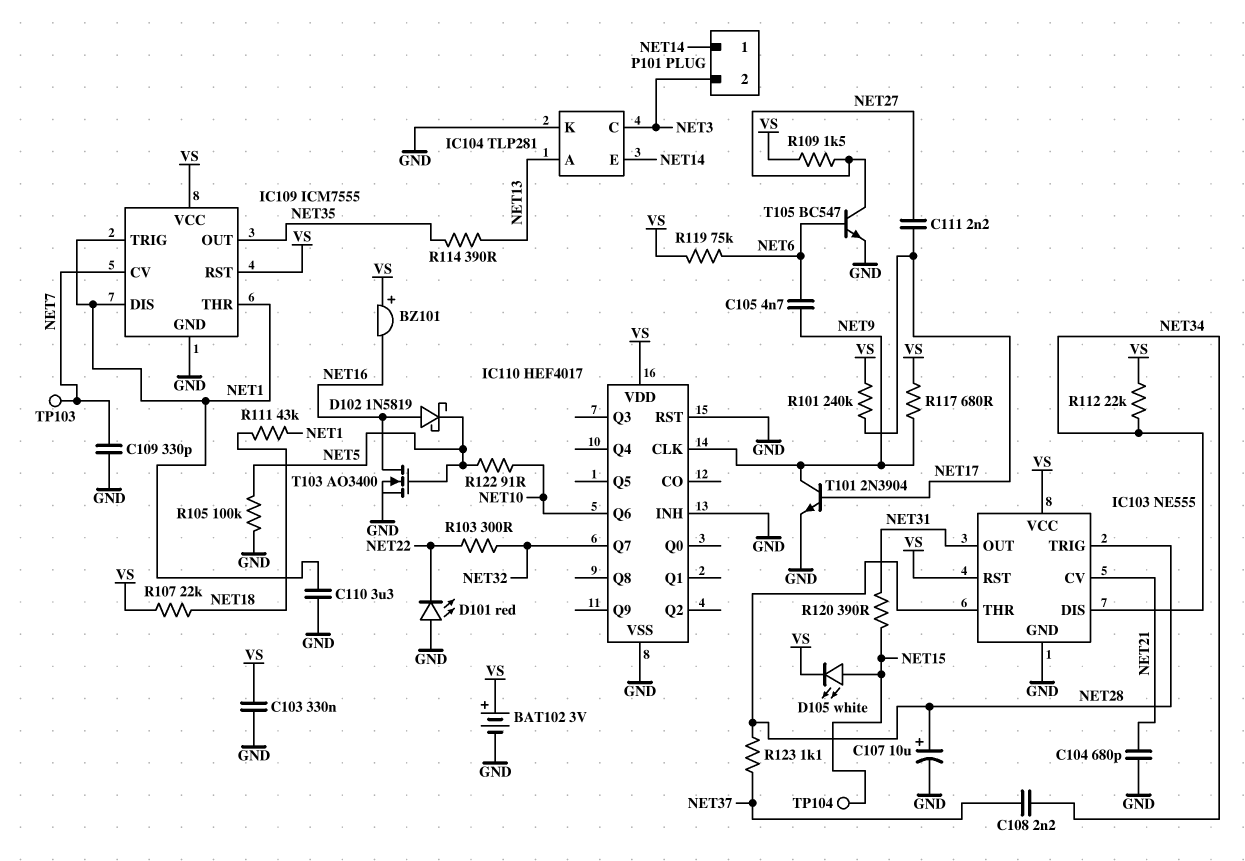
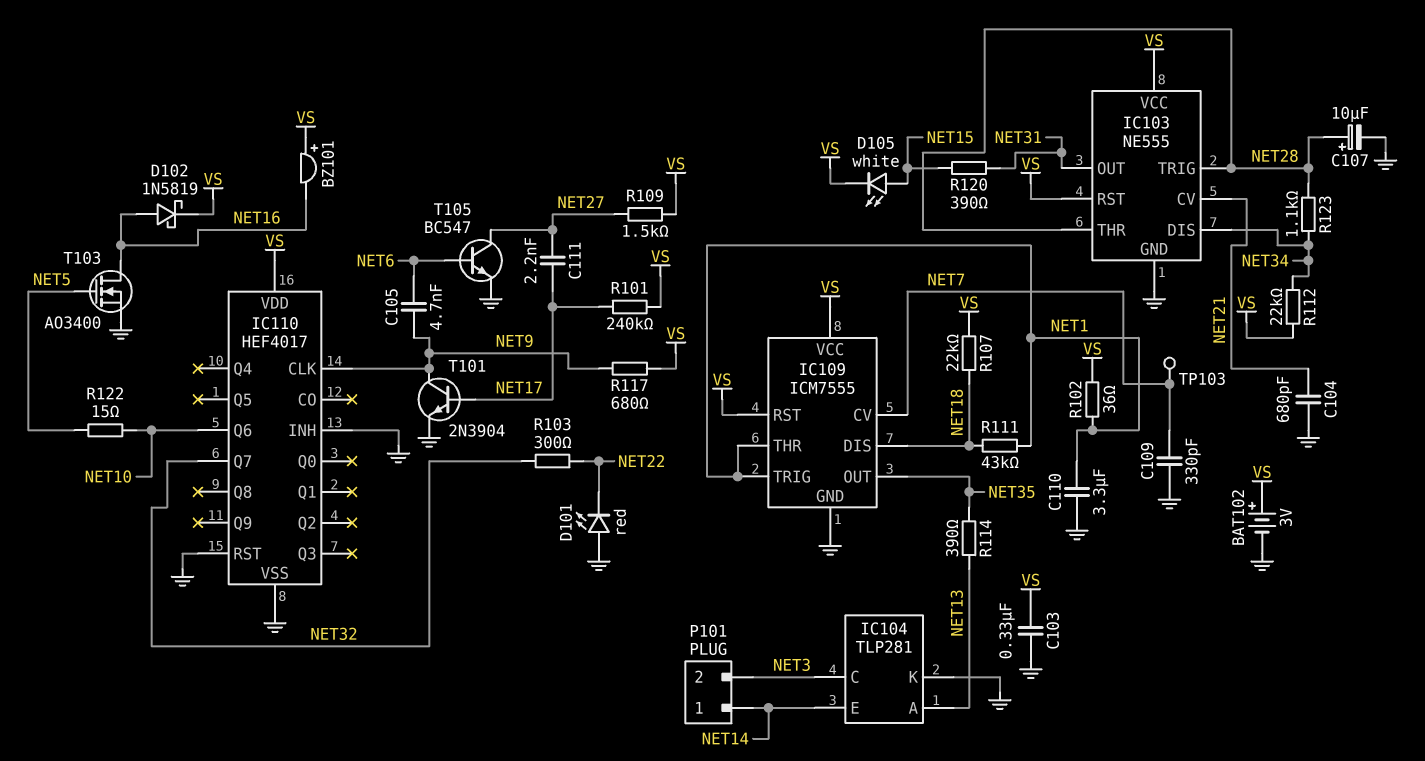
C108: 2.2nF (NET34, NET37) -> none
D102: schottky 1N5819 (A NET16, K NET5) -> schottky 1N5819 (A NET16, K VS)
IC109 pin DIS: NET1 -> NET18
R102: none -> 36 (NET1, VS)
R105: 100k (GND, NET5) -> none
R119: 75k (NET6, VS) -> none
R122: 91 (NET5, NET10) -> 15 (NET5, NET10)
R123: 1.1k (NET28, NET37) -> 1.1k (NET28, NET34)
TP104: test point (NET15) -> none

